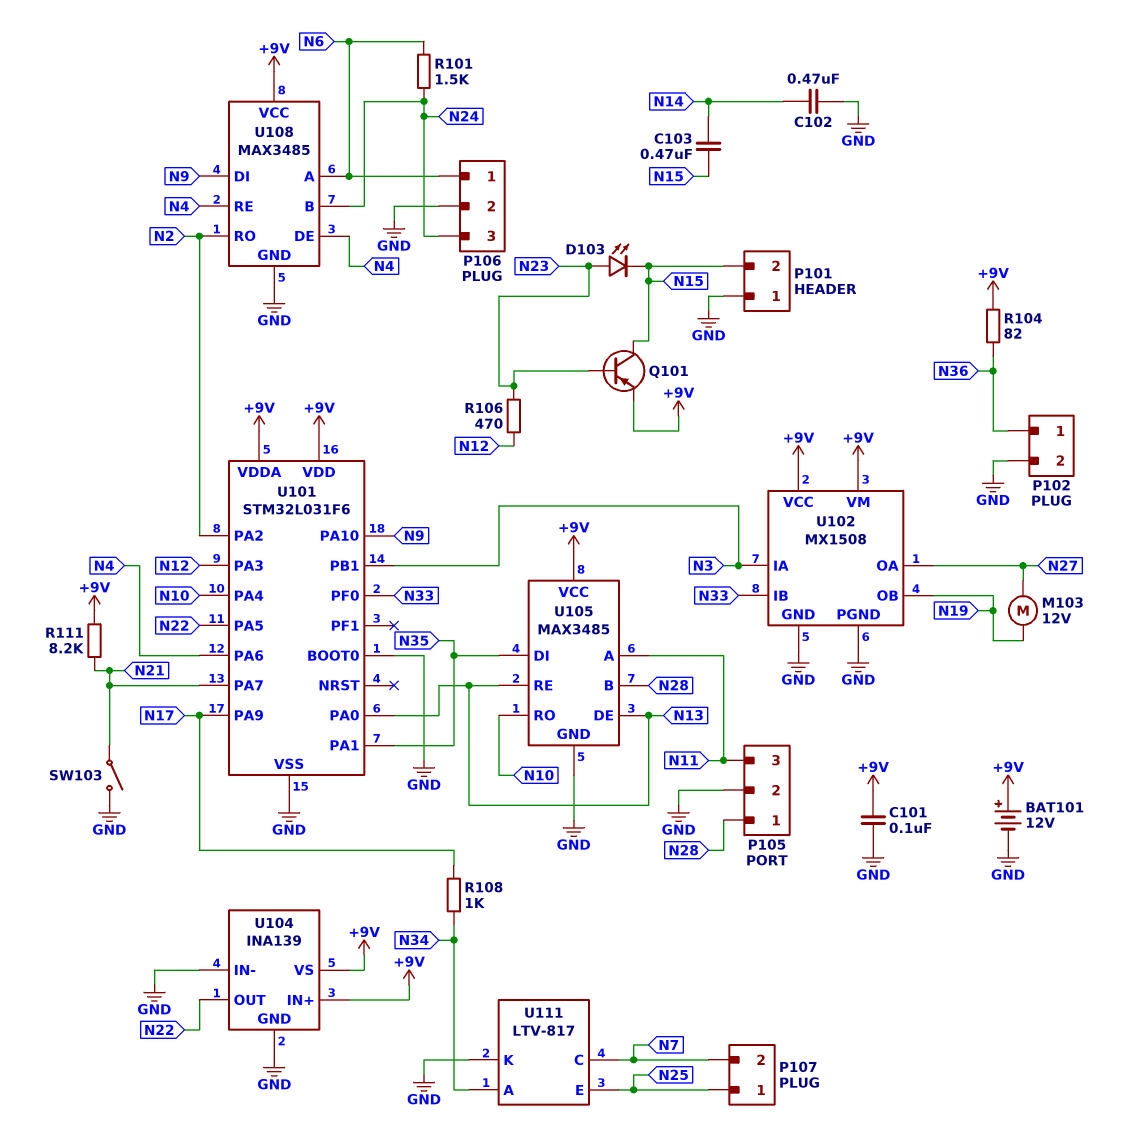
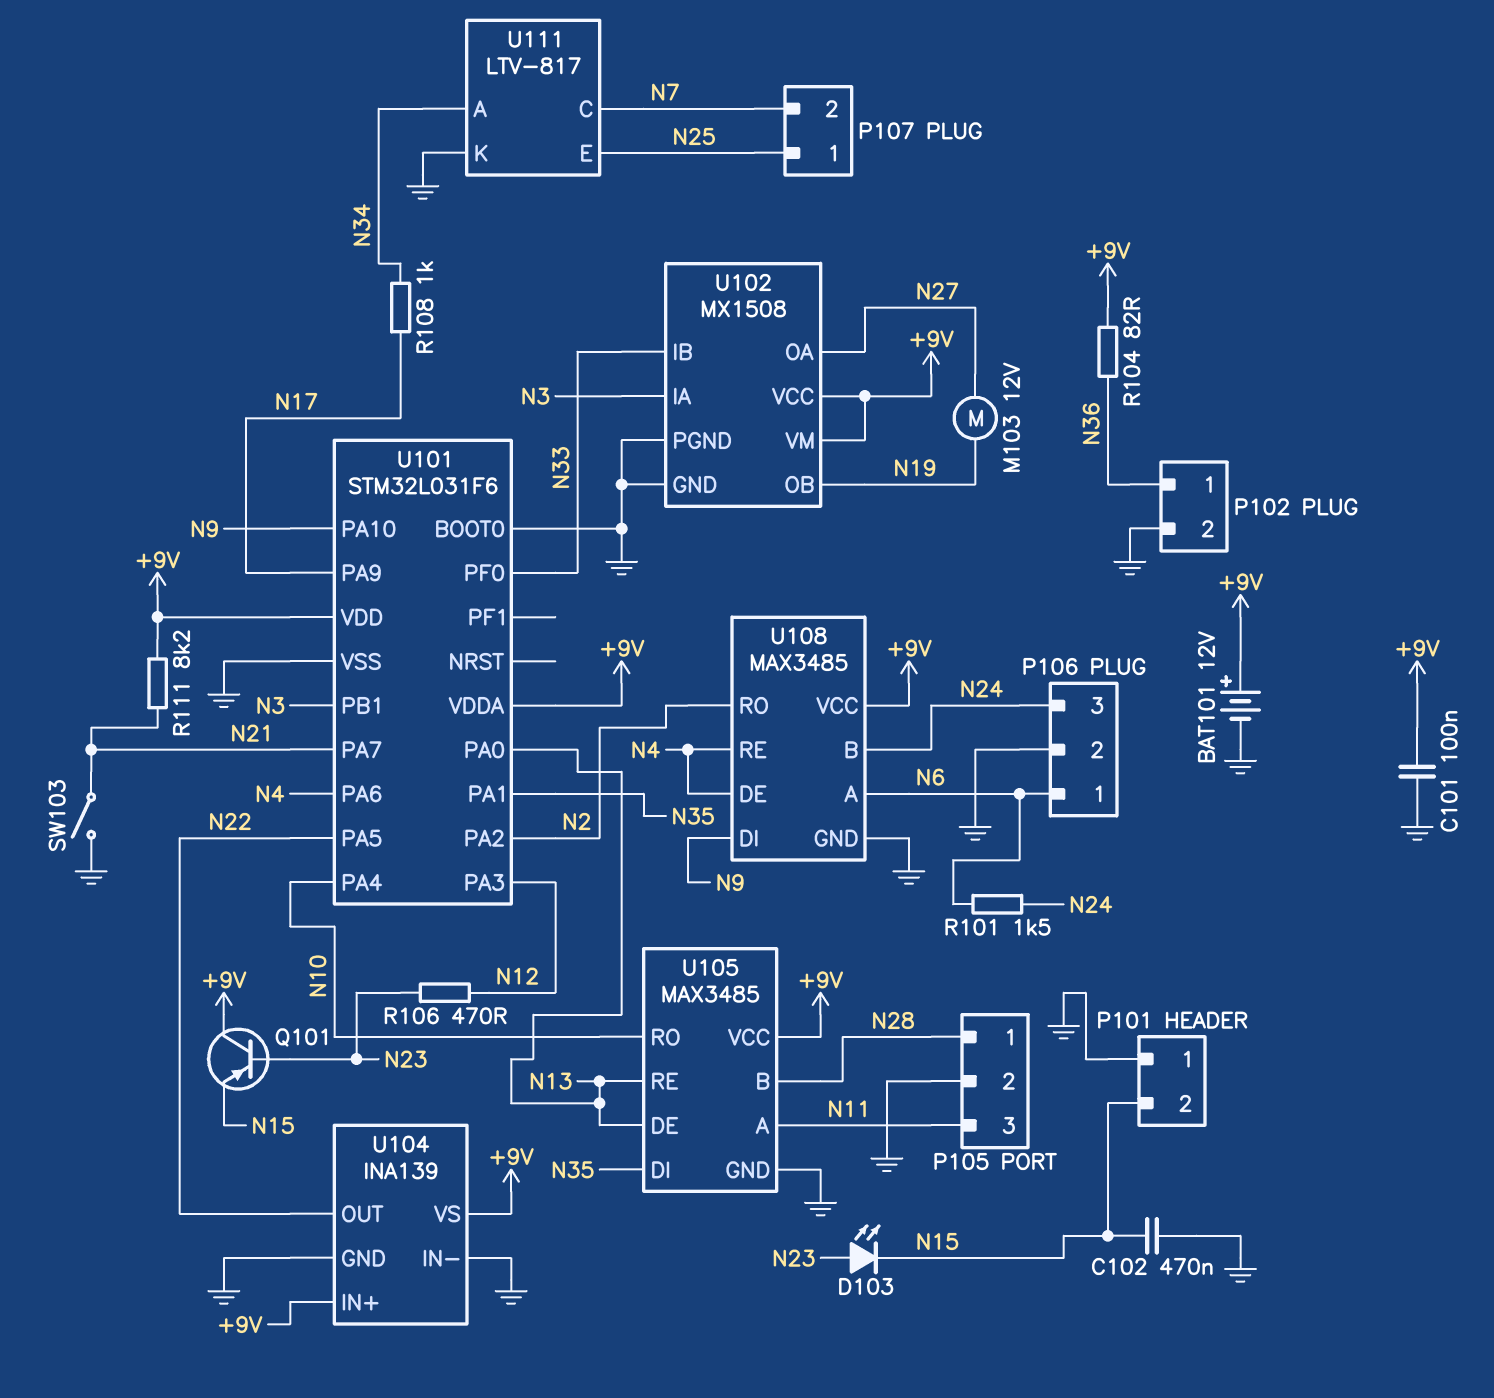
C102: 470nF (GND, N14) -> 470nF (GND, N15)
C103: 470nF (N14, N15) -> none
Q101: PNP (B N23, C N15, E +9V) -> PNP (B N23, C +9V, E N15)

